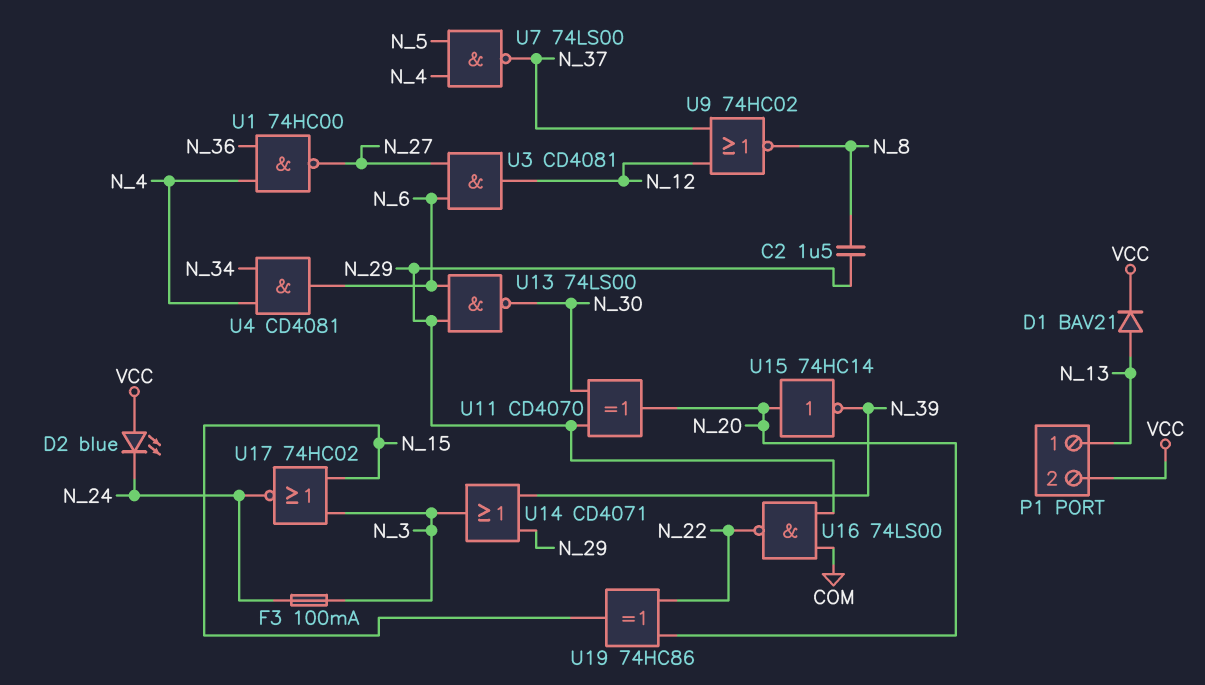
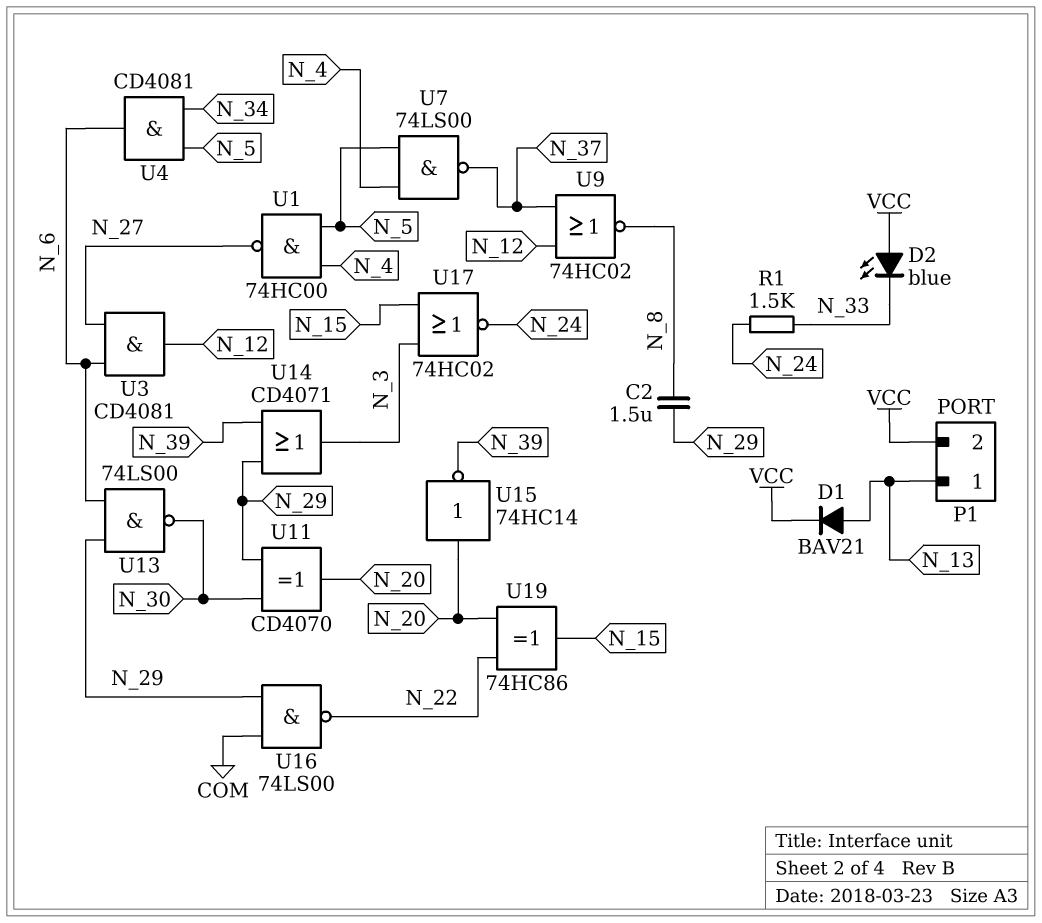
D2: LED blue (A VCC, K N_24) -> LED blue (A VCC, K N_33)
F3: 100mA (N_3, N_24) -> none
R1: none -> 1.5k (N_24, N_33)
U1: NAND 74HC00 (in N_4, in N_36, out N_27) -> NAND 74HC00 (in N_4, in N_5, out N_27)
U4: AND CD4081 (in N_4, in N_34, out N_6) -> AND CD4081 (in N_5, in N_34, out N_6)

